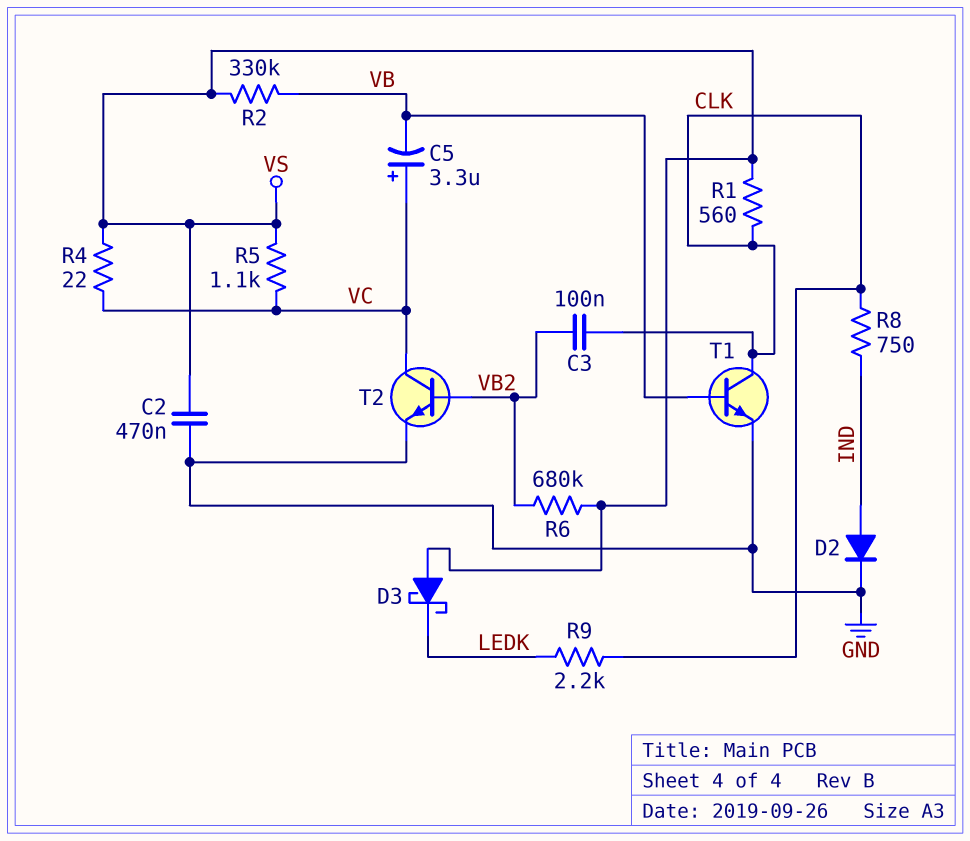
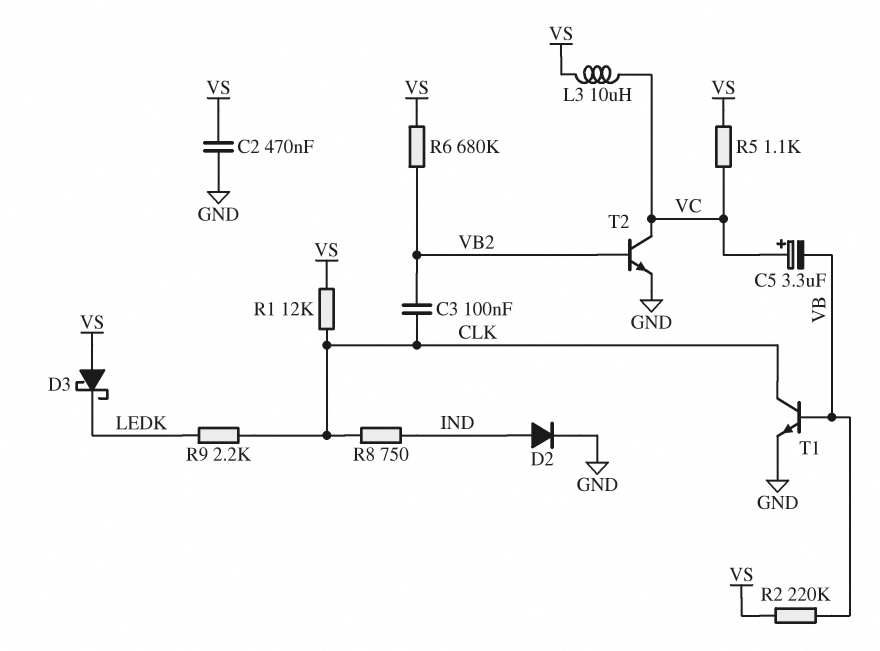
L3: none -> 10uH (VC, VS)
R1: 560 (CLK, VS) -> 12k (CLK, VS)
R2: 330k (VB, VS) -> 220k (VB, VS)
R4: 22 (VC, VS) -> none

